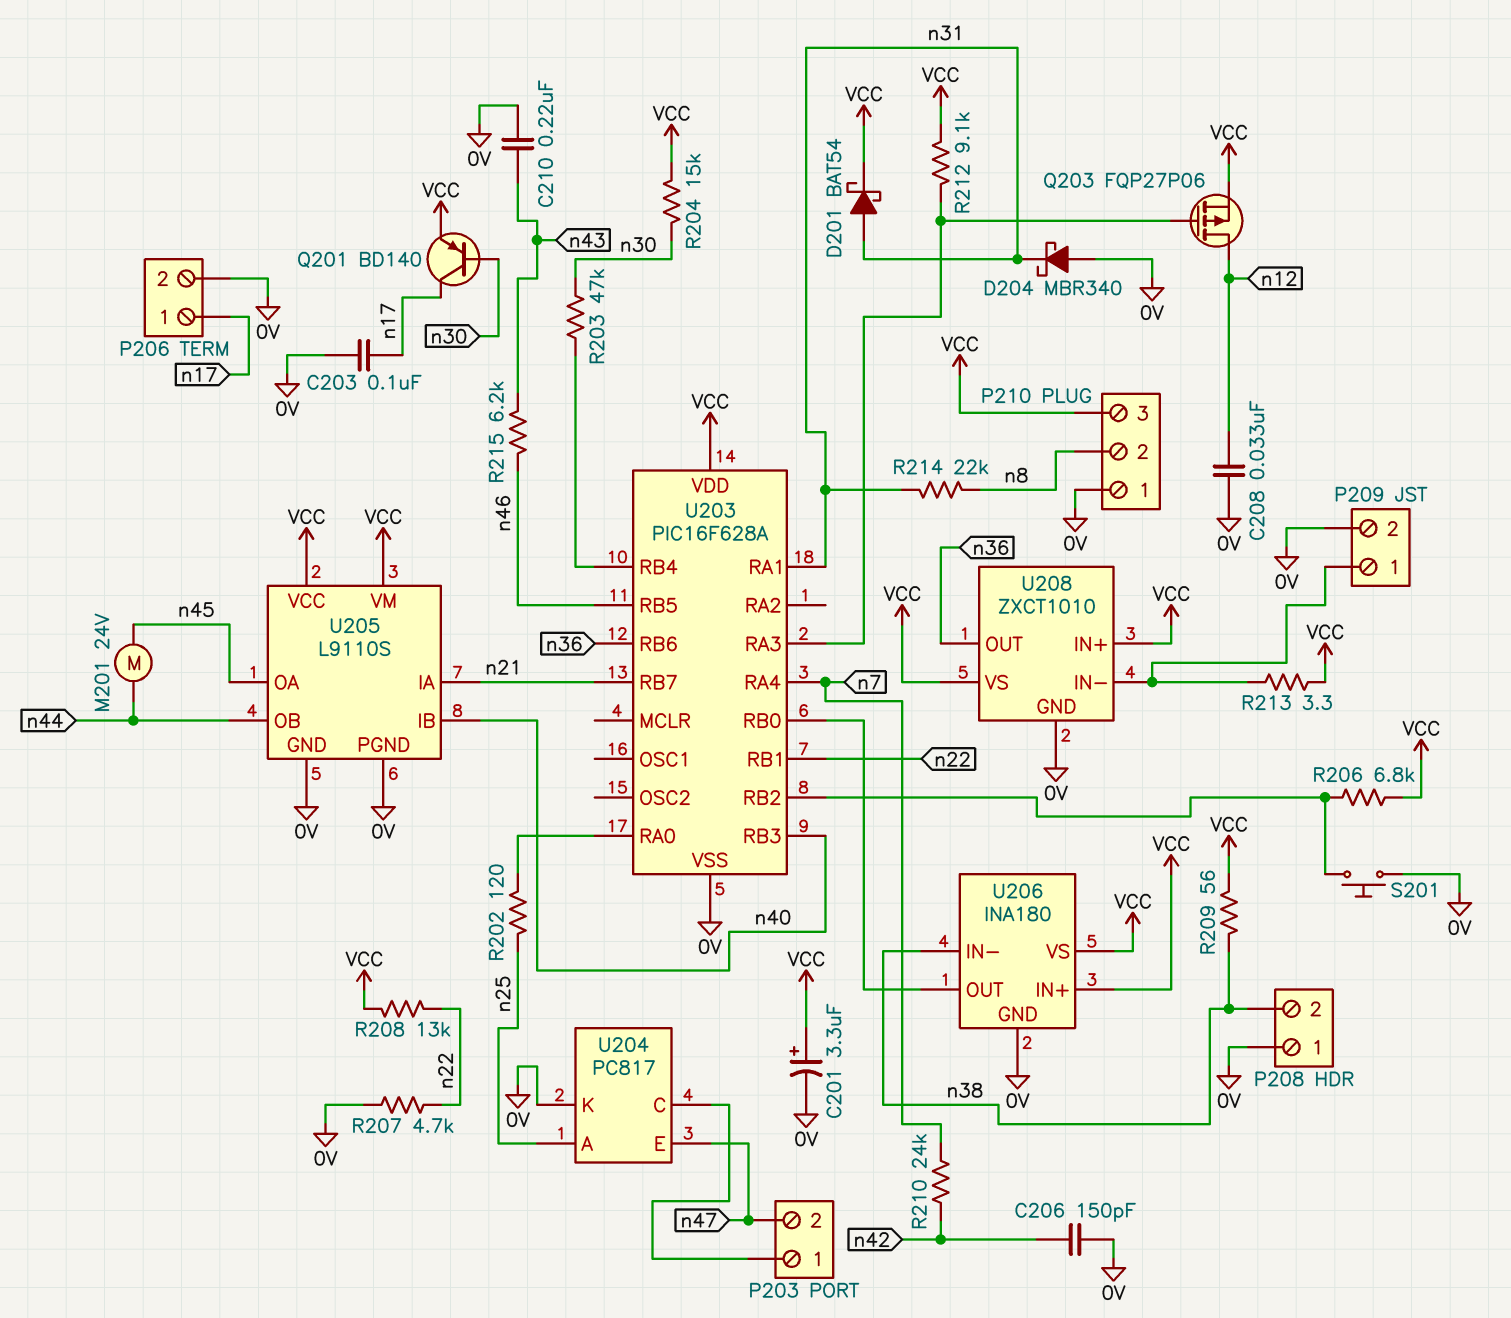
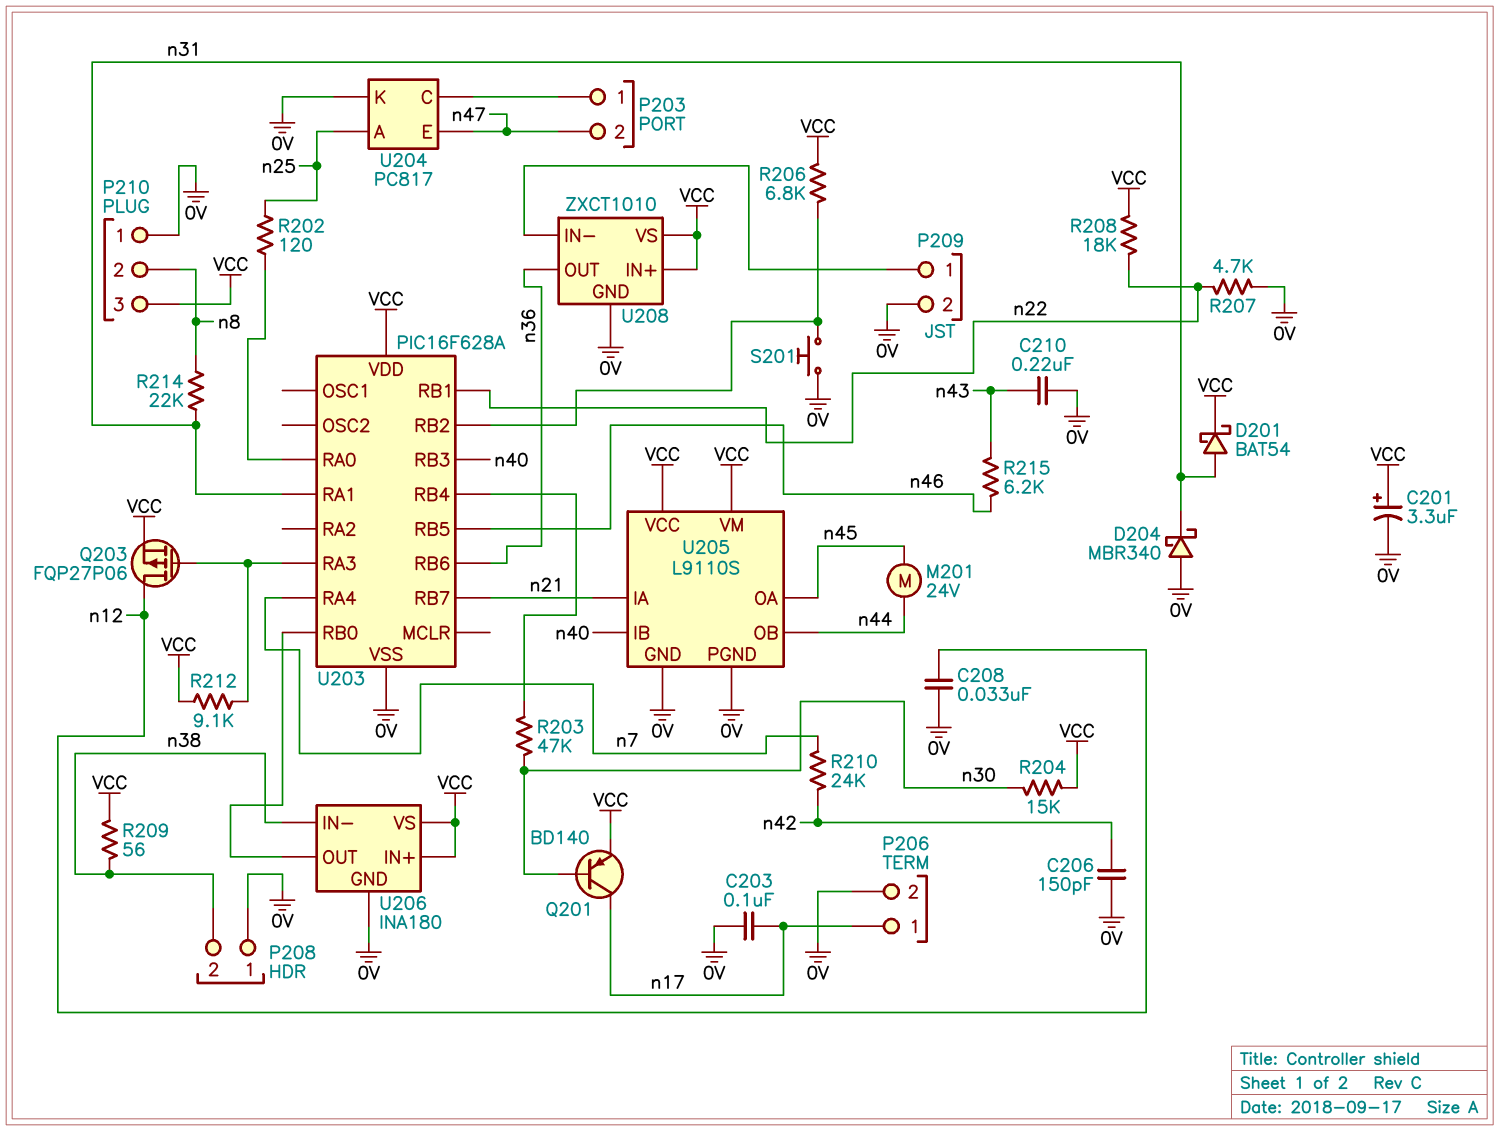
R208: 13k (VCC, n22) -> 18k (VCC, n22)
R213: 3.3 (P209/1, VCC) -> none

